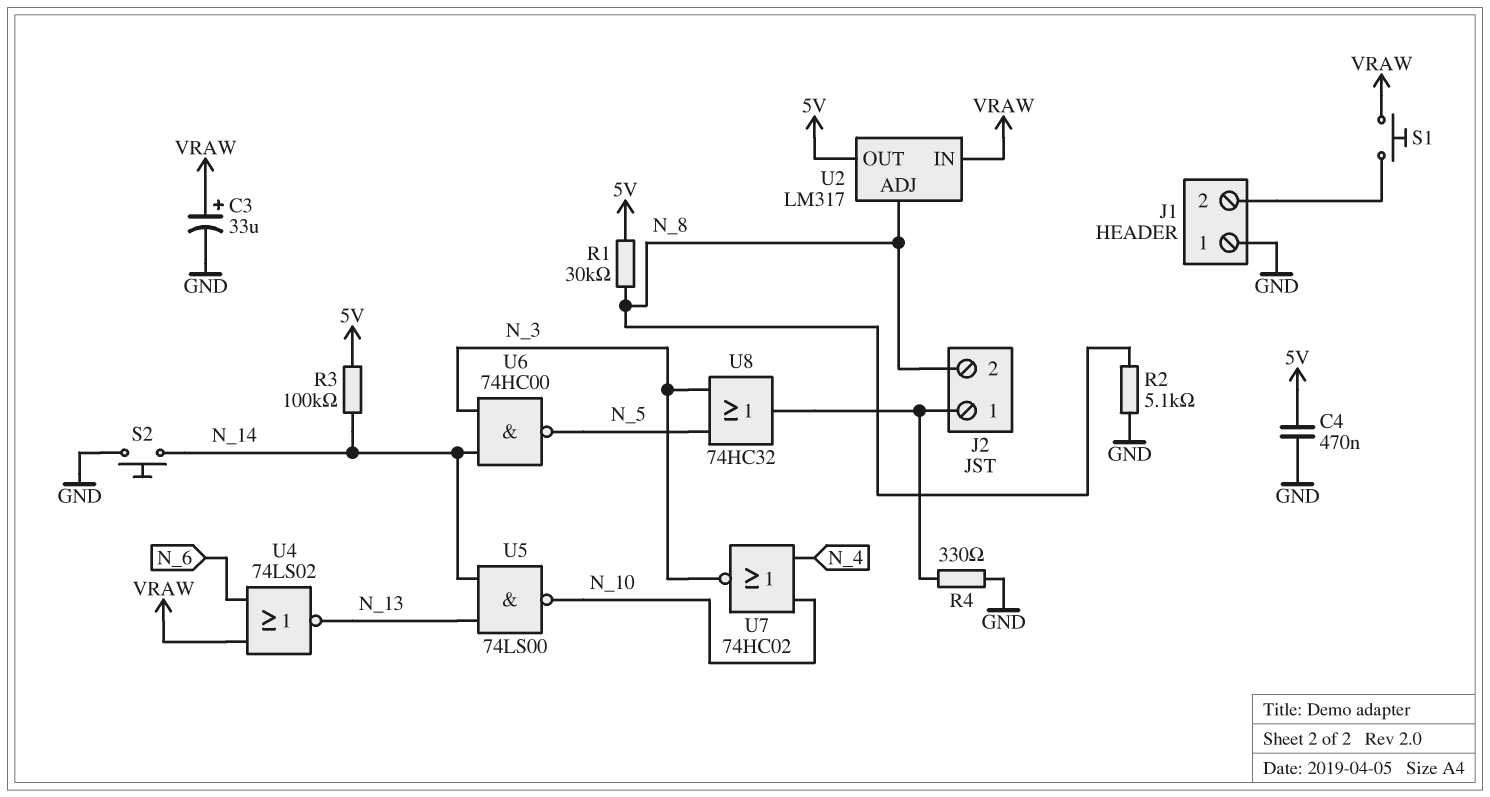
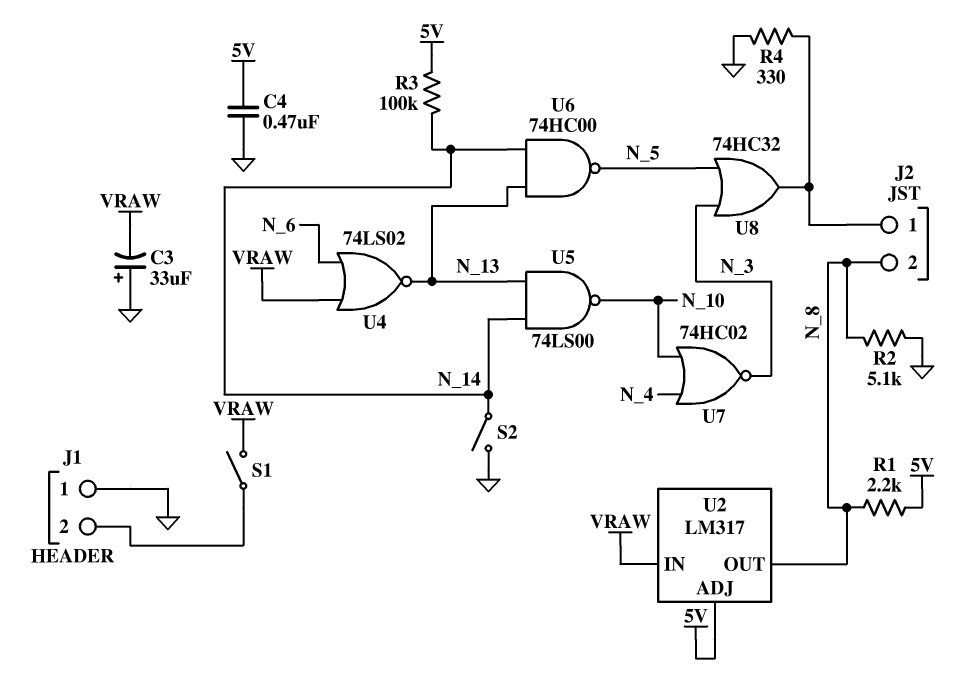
C3: 33uF (plus VRAW, minus GND) -> 33uF (plus GND, minus VRAW)
R1: 30k (5V, N_8) -> 2.2k (5V, N_8)
S1: button (J1/2, VRAW) -> switch (J1/2, VRAW)
S2: button (GND, N_14) -> switch (GND, N_14)
U2 pin ADJ: N_8 -> 5V
U2 pin OUT: 5V -> N_8
U6: NAND 74HC00 (in N_3, in N_14, out N_5) -> NAND 74HC00 (in N_13, in N_14, out N_5)

